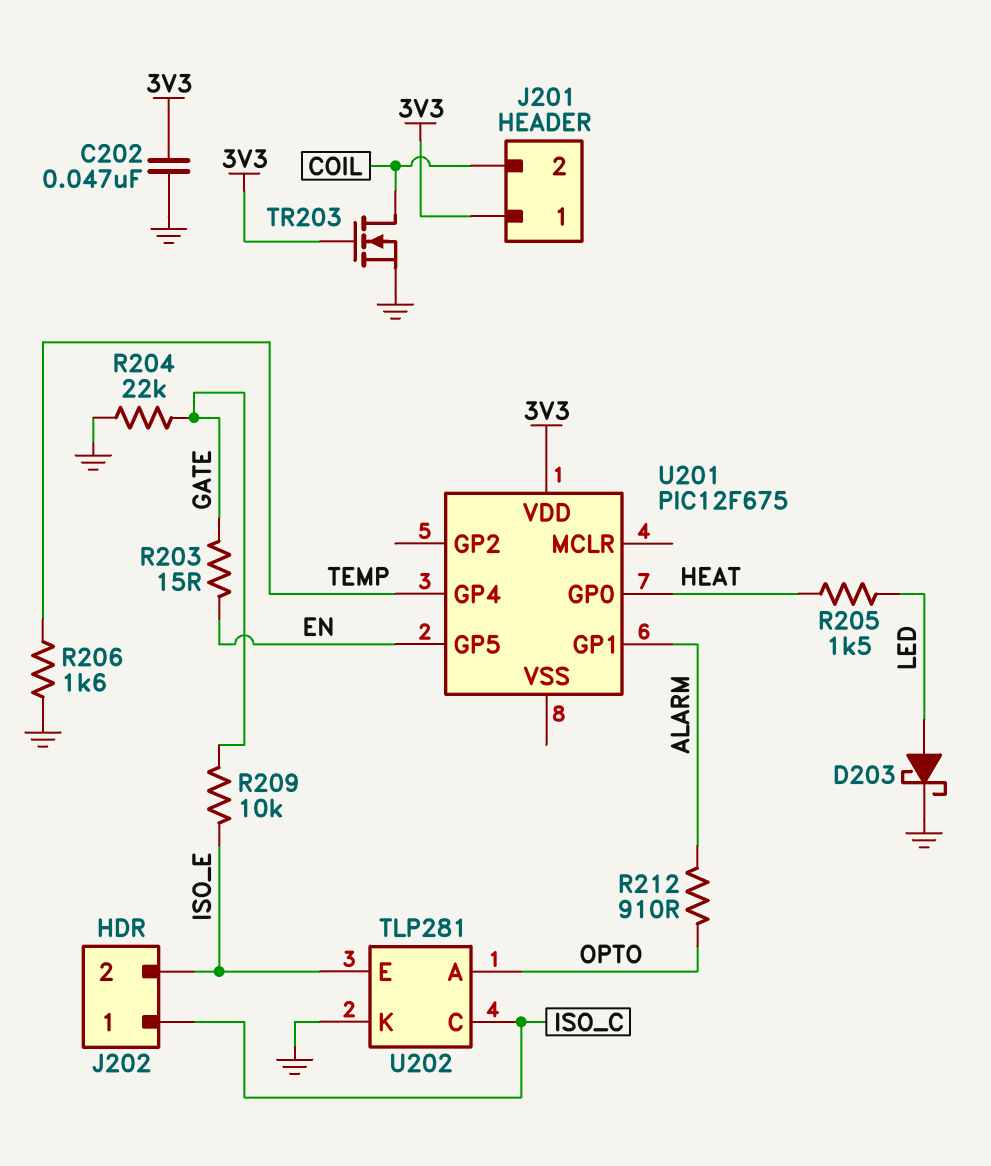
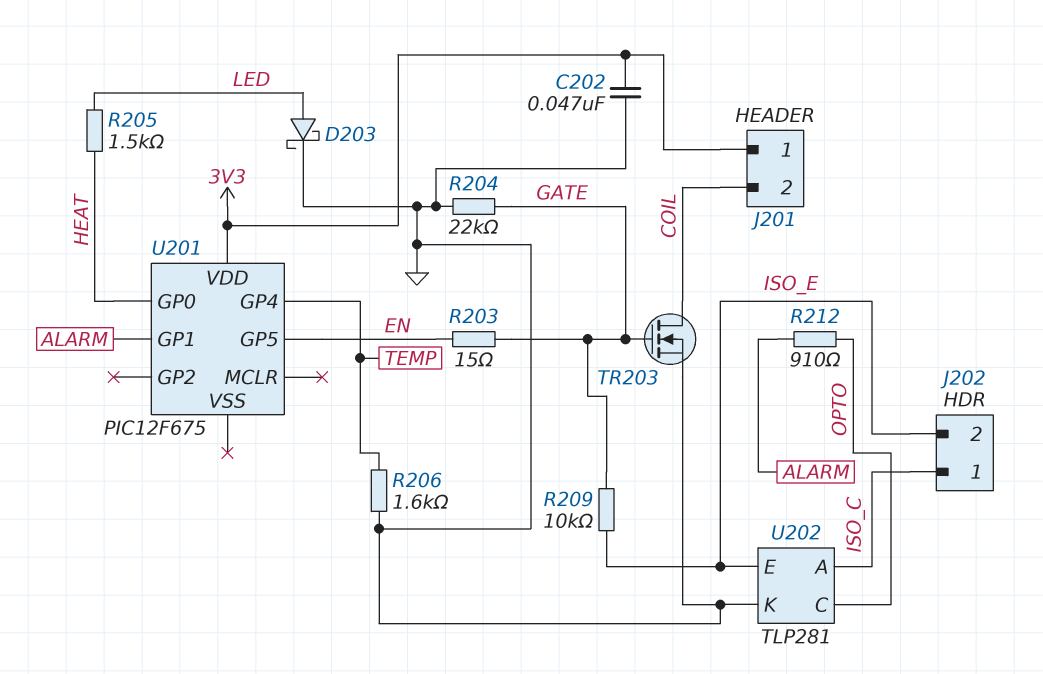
TR203: NMOS (G 3V3, D COIL, S GND) -> NMOS (G GATE, D COIL, S GND)
U202 pin A: OPTO -> ISO_C
U202 pin C: ISO_C -> OPTO

